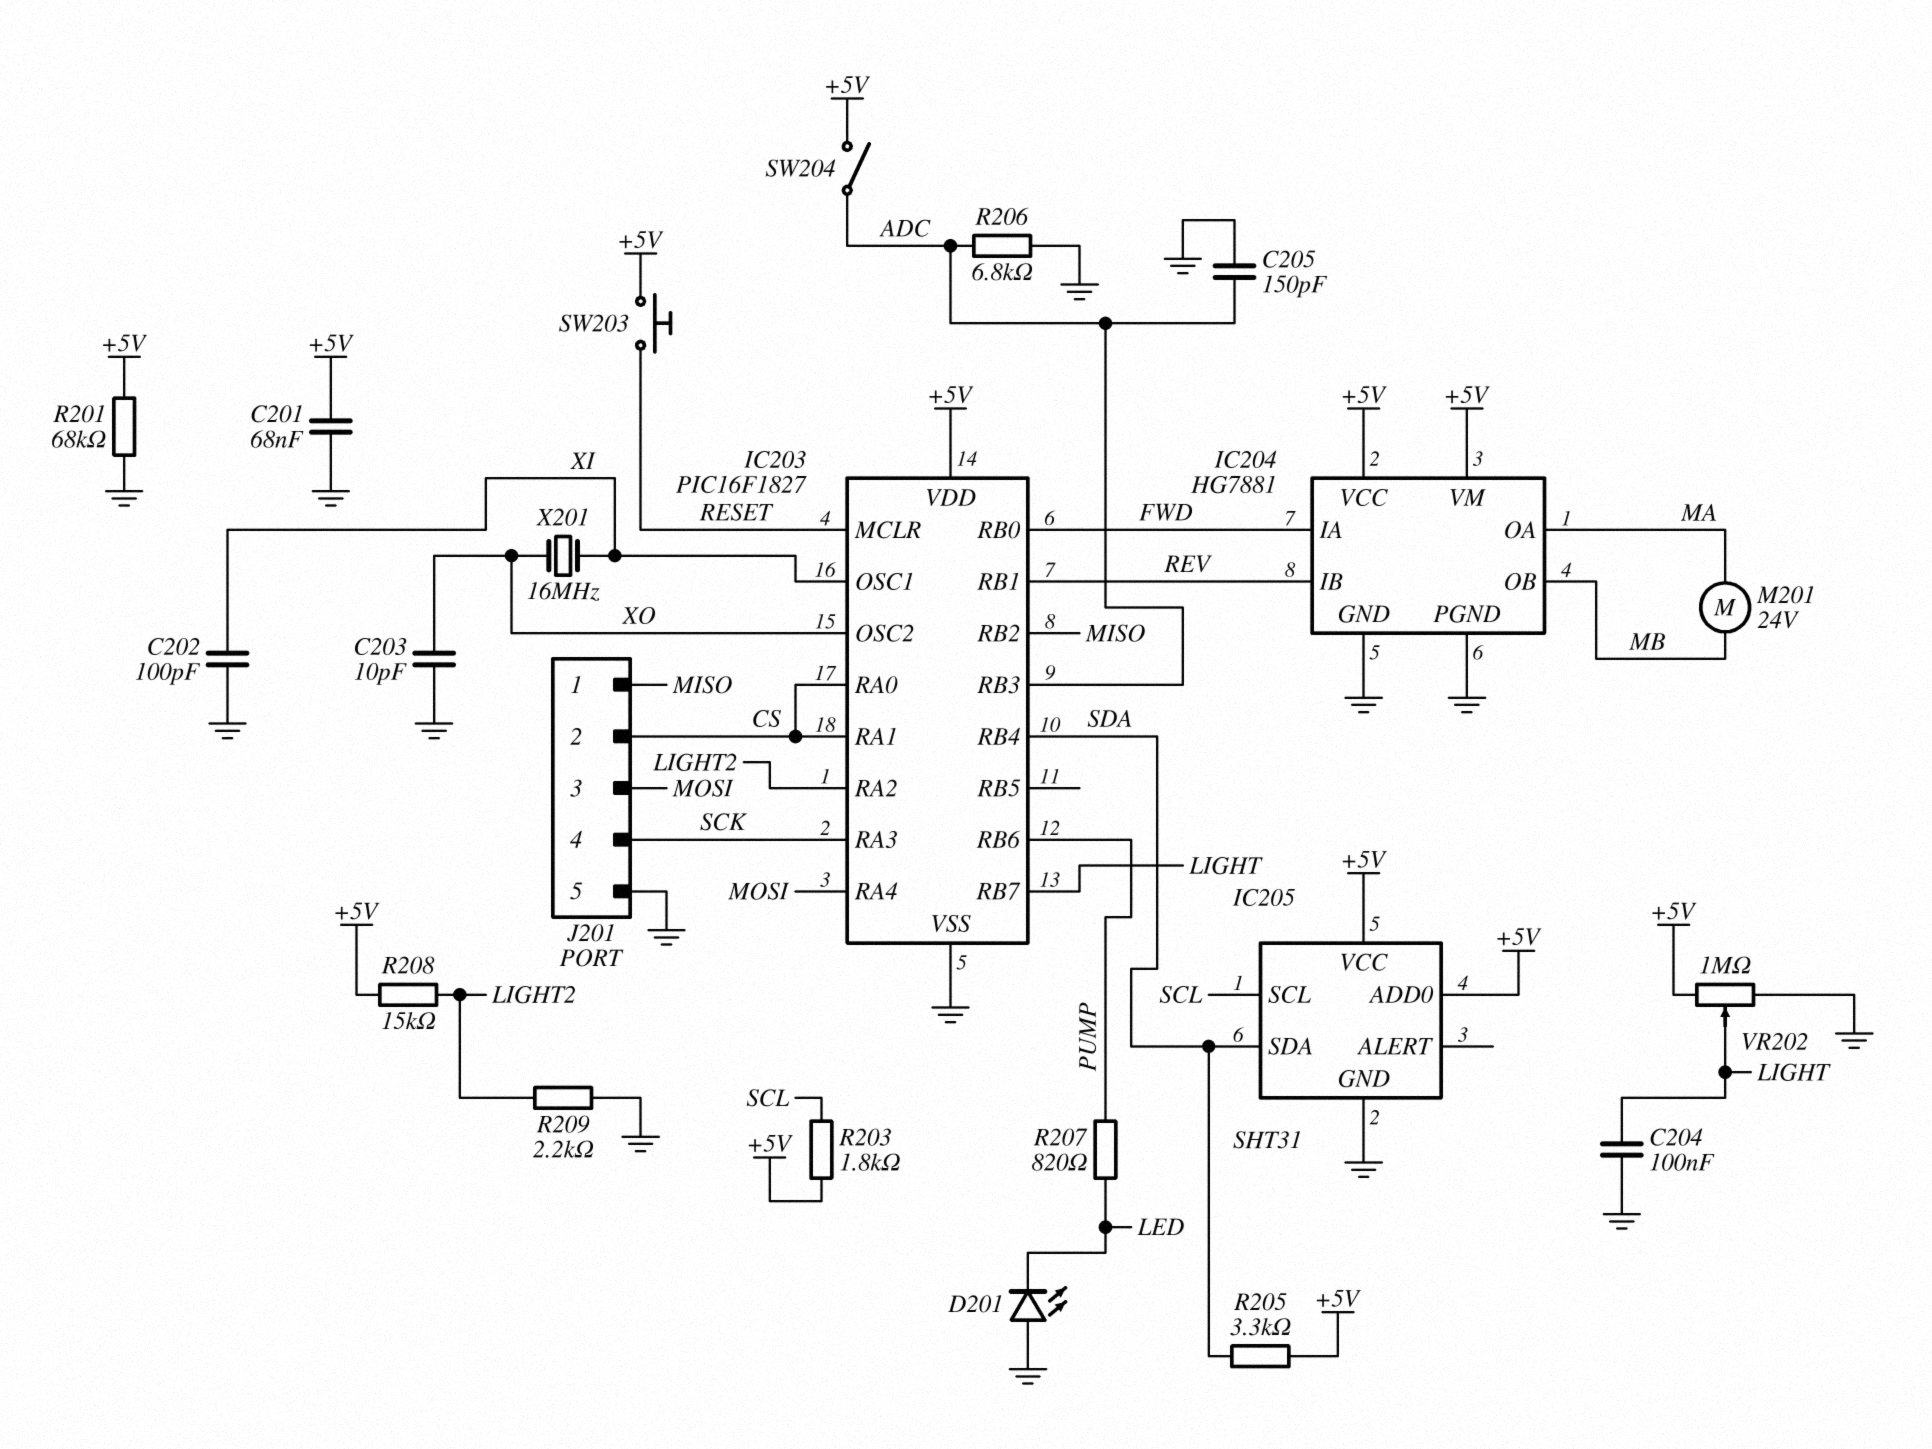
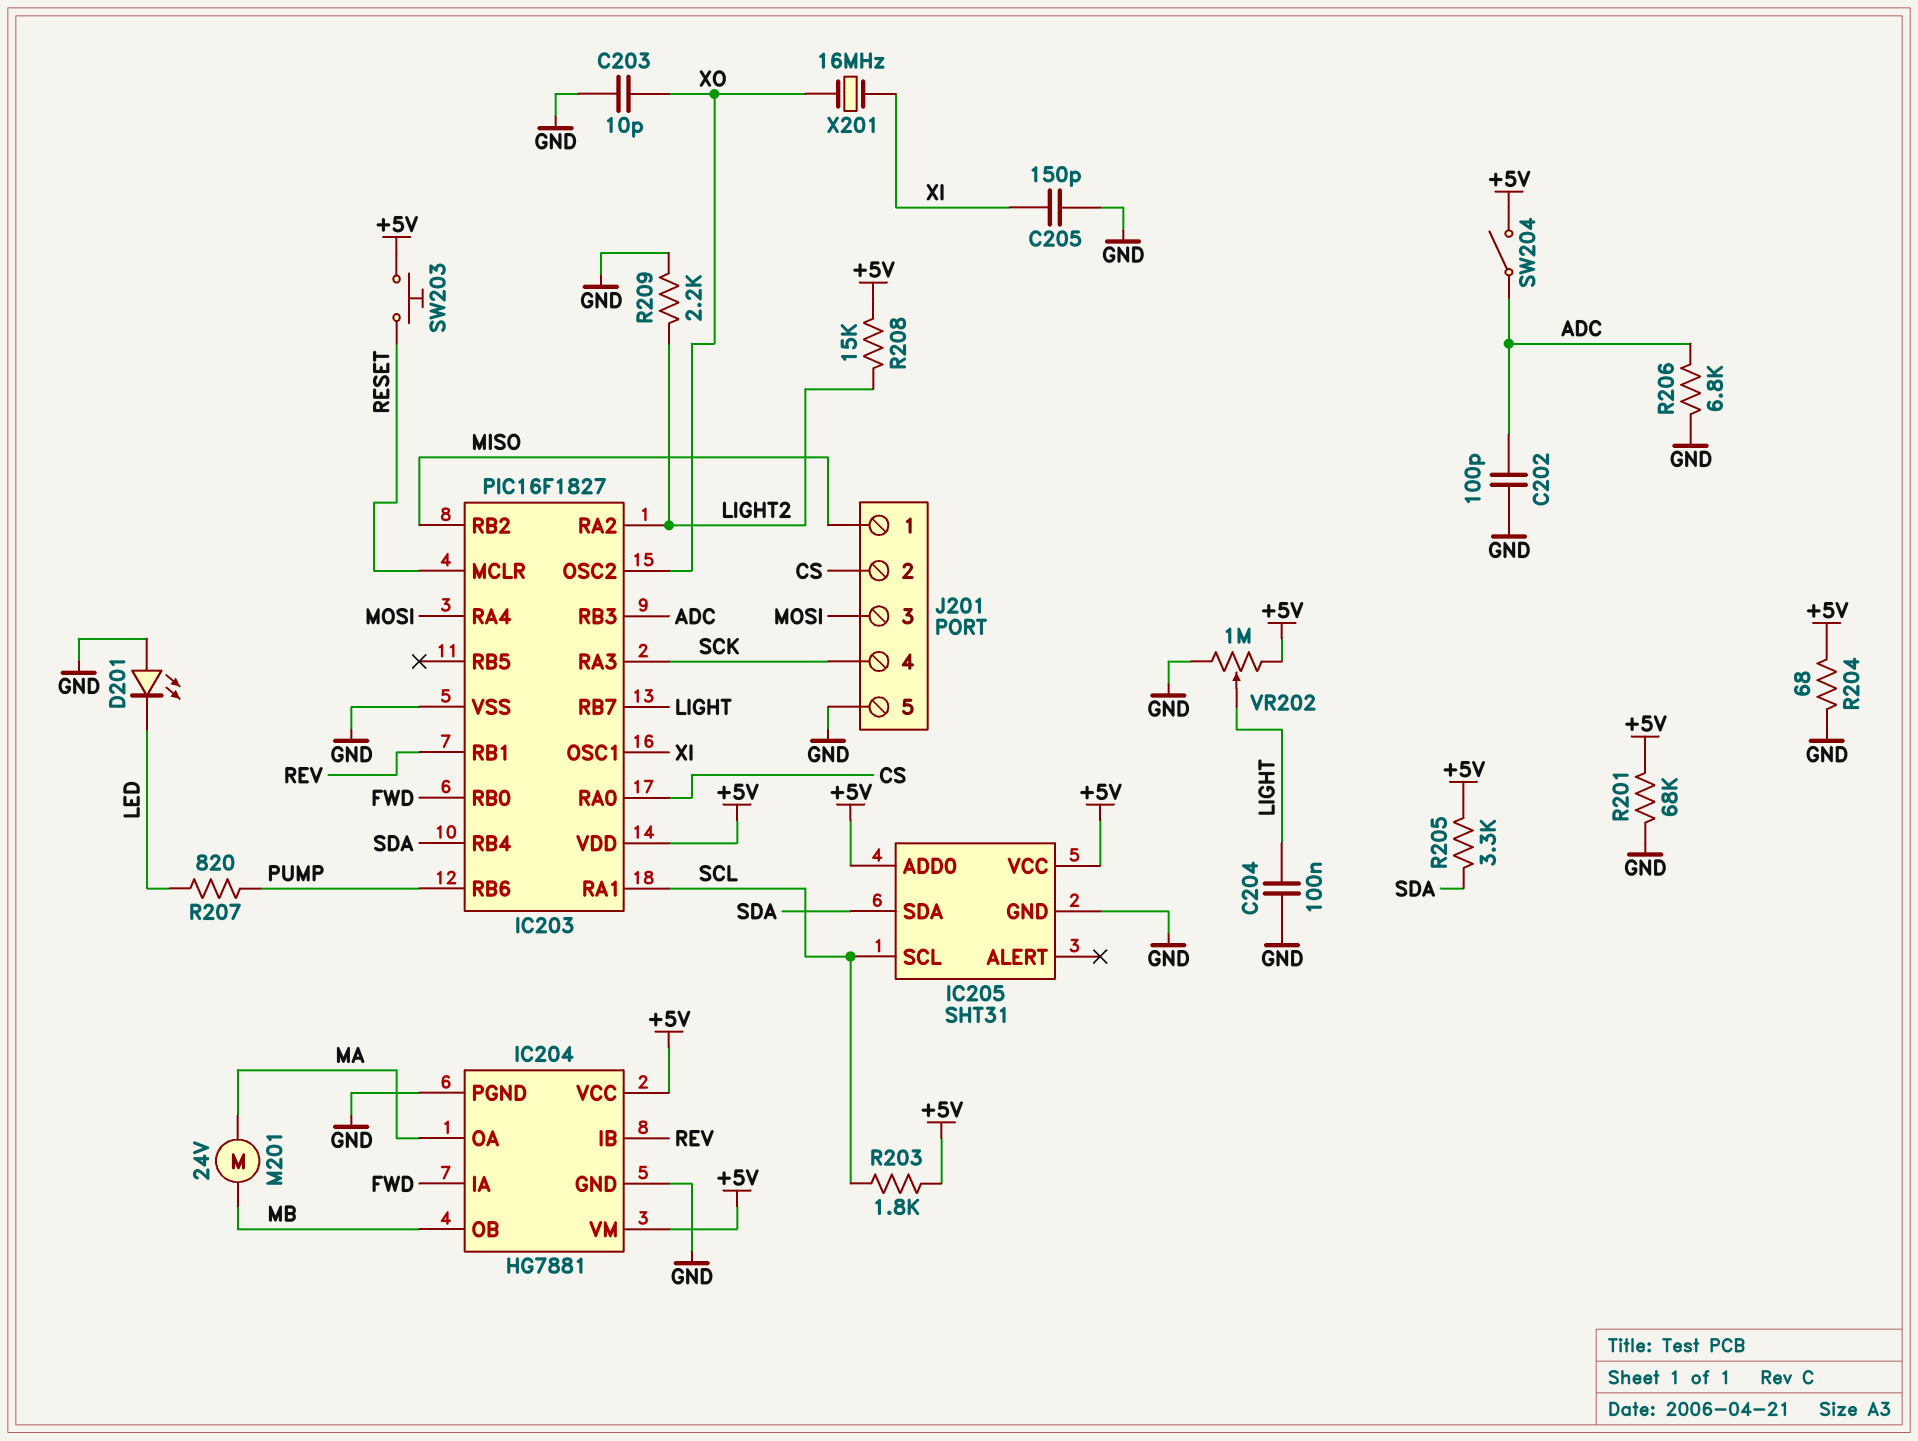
C201: 68nF (+5V, GND) -> none
C202: 100pF (GND, XI) -> 100pF (ADC, GND)
C205: 150pF (ADC, GND) -> 150pF (GND, XI)
IC203 pin RA1: CS -> SCL
R204: none -> 68 (+5V, GND)

